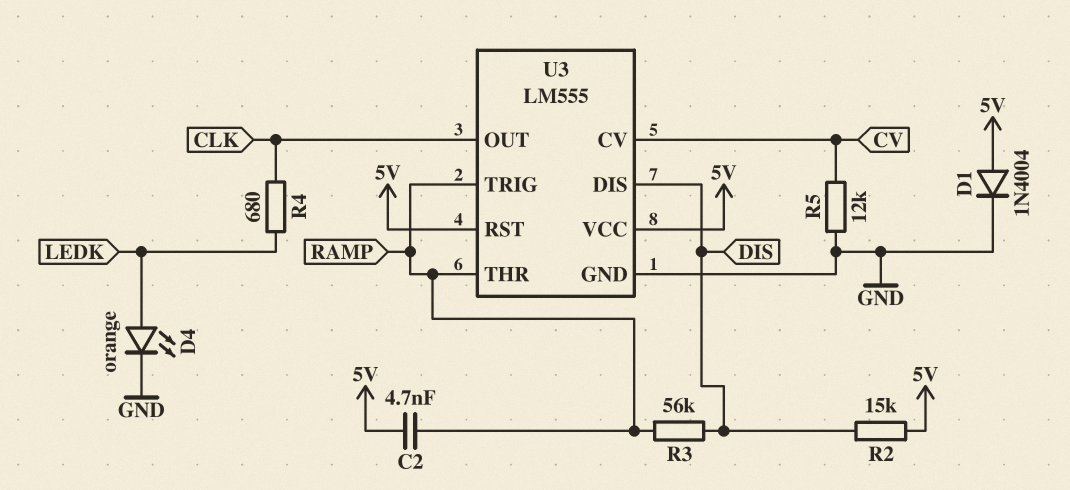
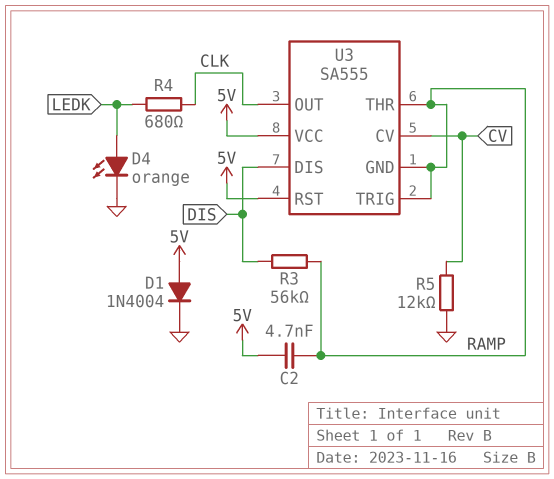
R2: 15k (5V, DIS) -> none
U3: LM555 -> SA555
U3 pin GND: GND -> RAMP

